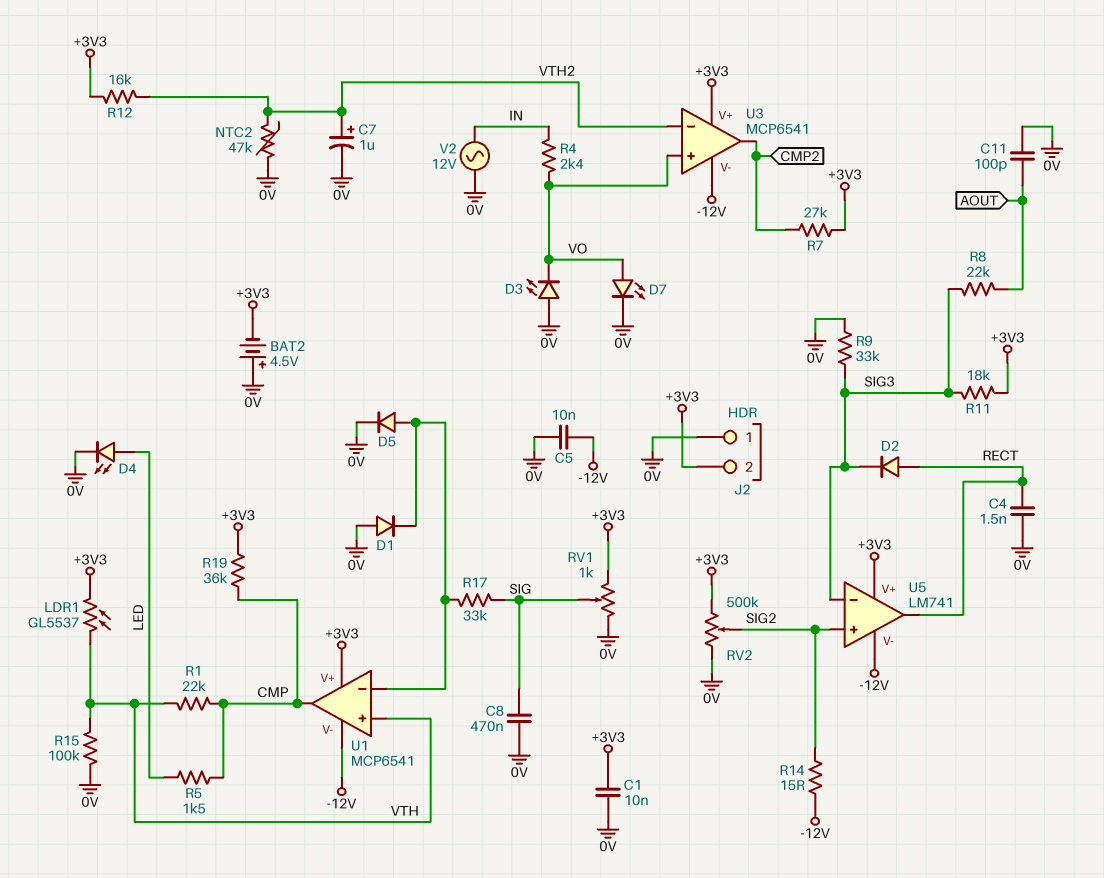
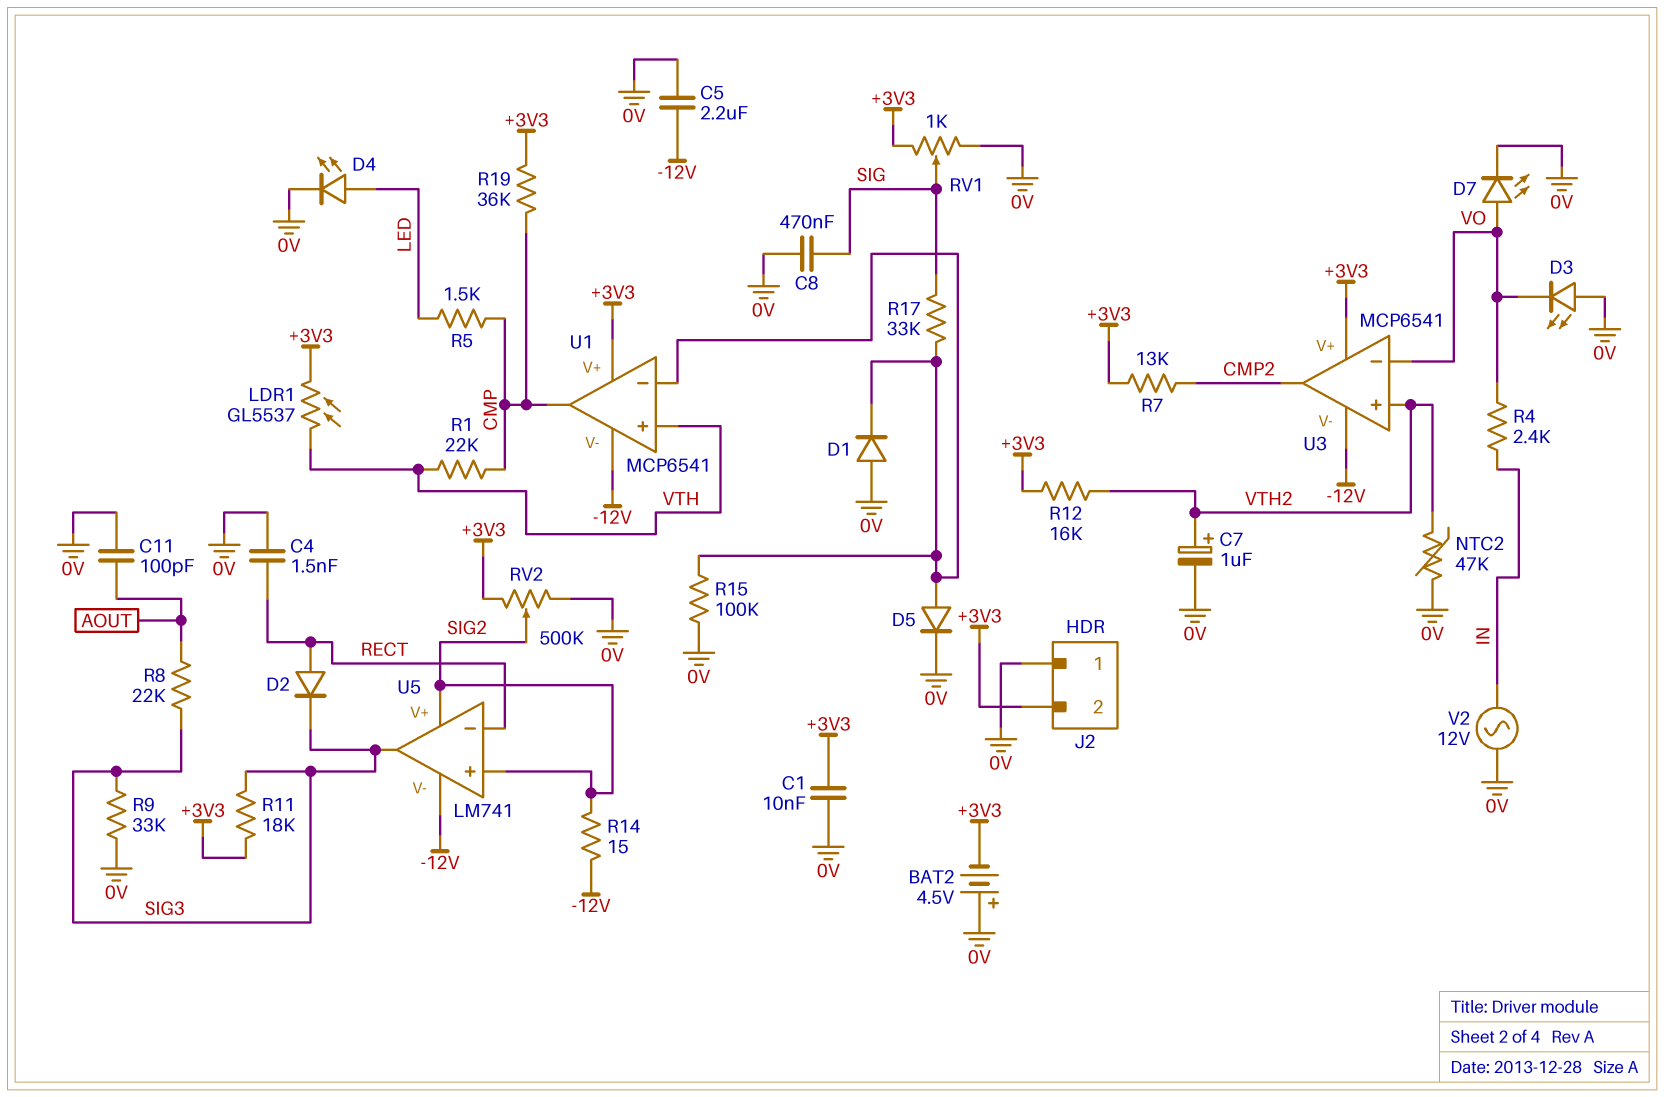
C5: 10nF (-12V, 0V) -> 2.2uF (-12V, 0V)
R7: 27k (+3V3, CMP2) -> 13k (+3V3, CMP2)
R15: 100k (0V, VTH) -> 100k (0V, U1/in-)
U3 pin in+: VO -> VTH2
U3 pin in-: VTH2 -> VO
U5 pin V+: +3V3 -> SIG2
U5 pin in-: SIG3 -> RECT
U5 pin out: RECT -> SIG3

